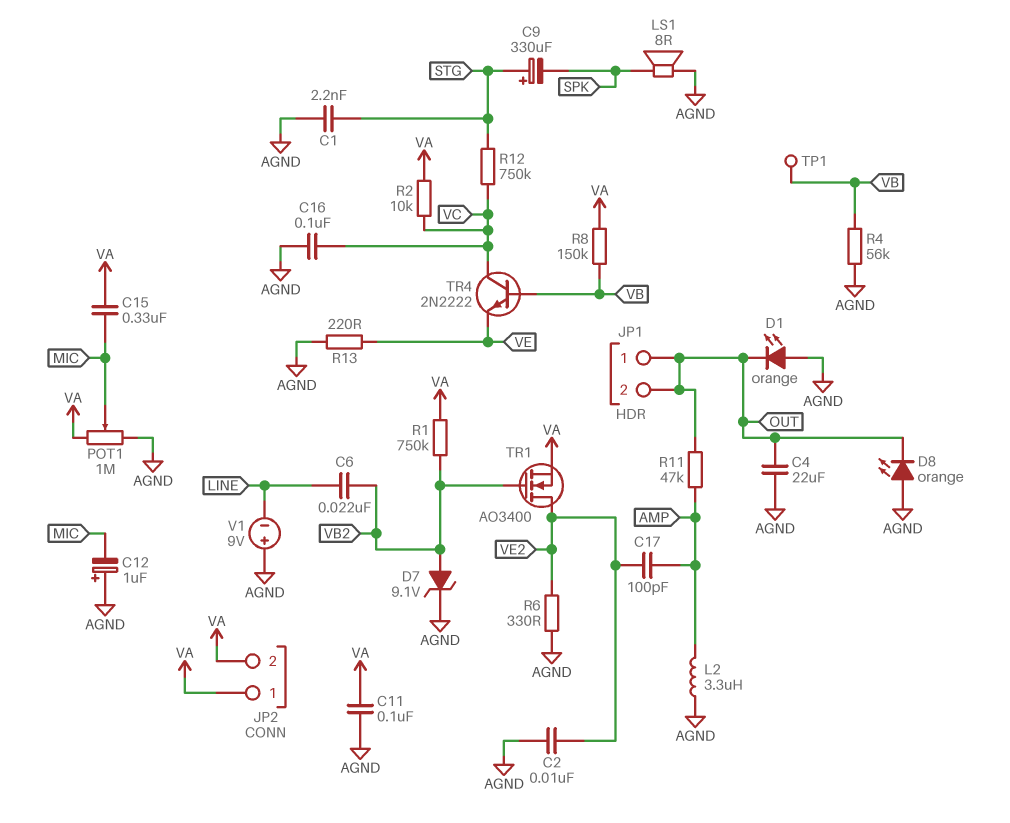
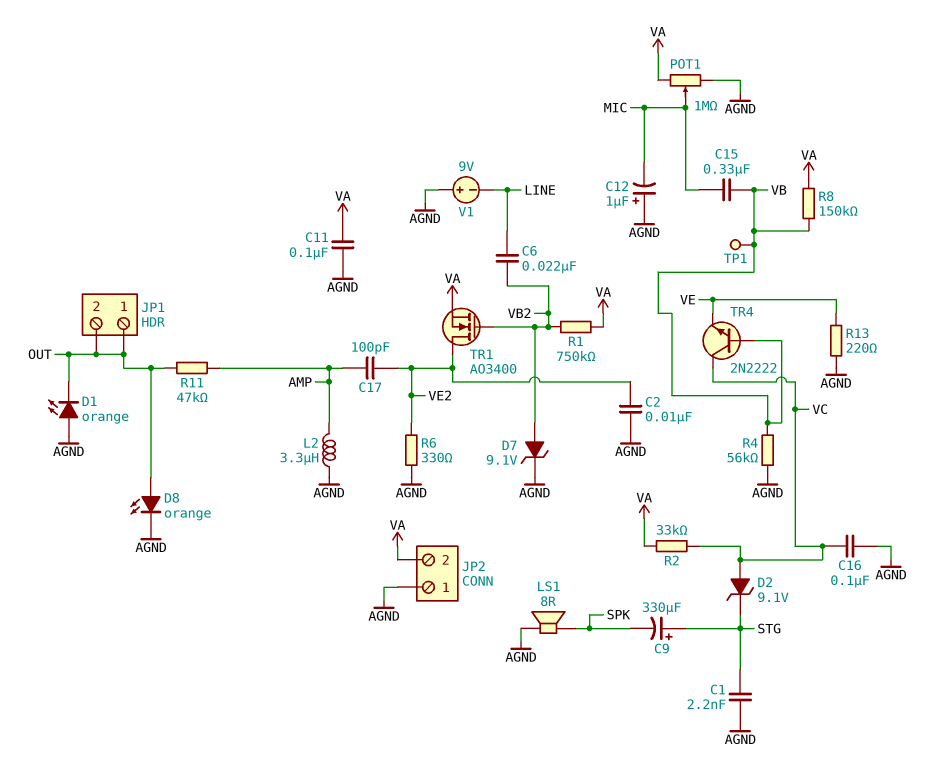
C4: 22uF (AGND, OUT) -> none
C15: 330nF (MIC, VA) -> 330nF (MIC, VB)
D2: none -> zener 9.1V (A VC, K STG)
D8: LED orange (A AGND, K OUT) -> LED orange (A OUT, K AGND)
JP2 pin 1: VA -> AGND
R2: 10k (VA, VC) -> 33k (VA, VC)
R12: 750k (STG, VC) -> none

